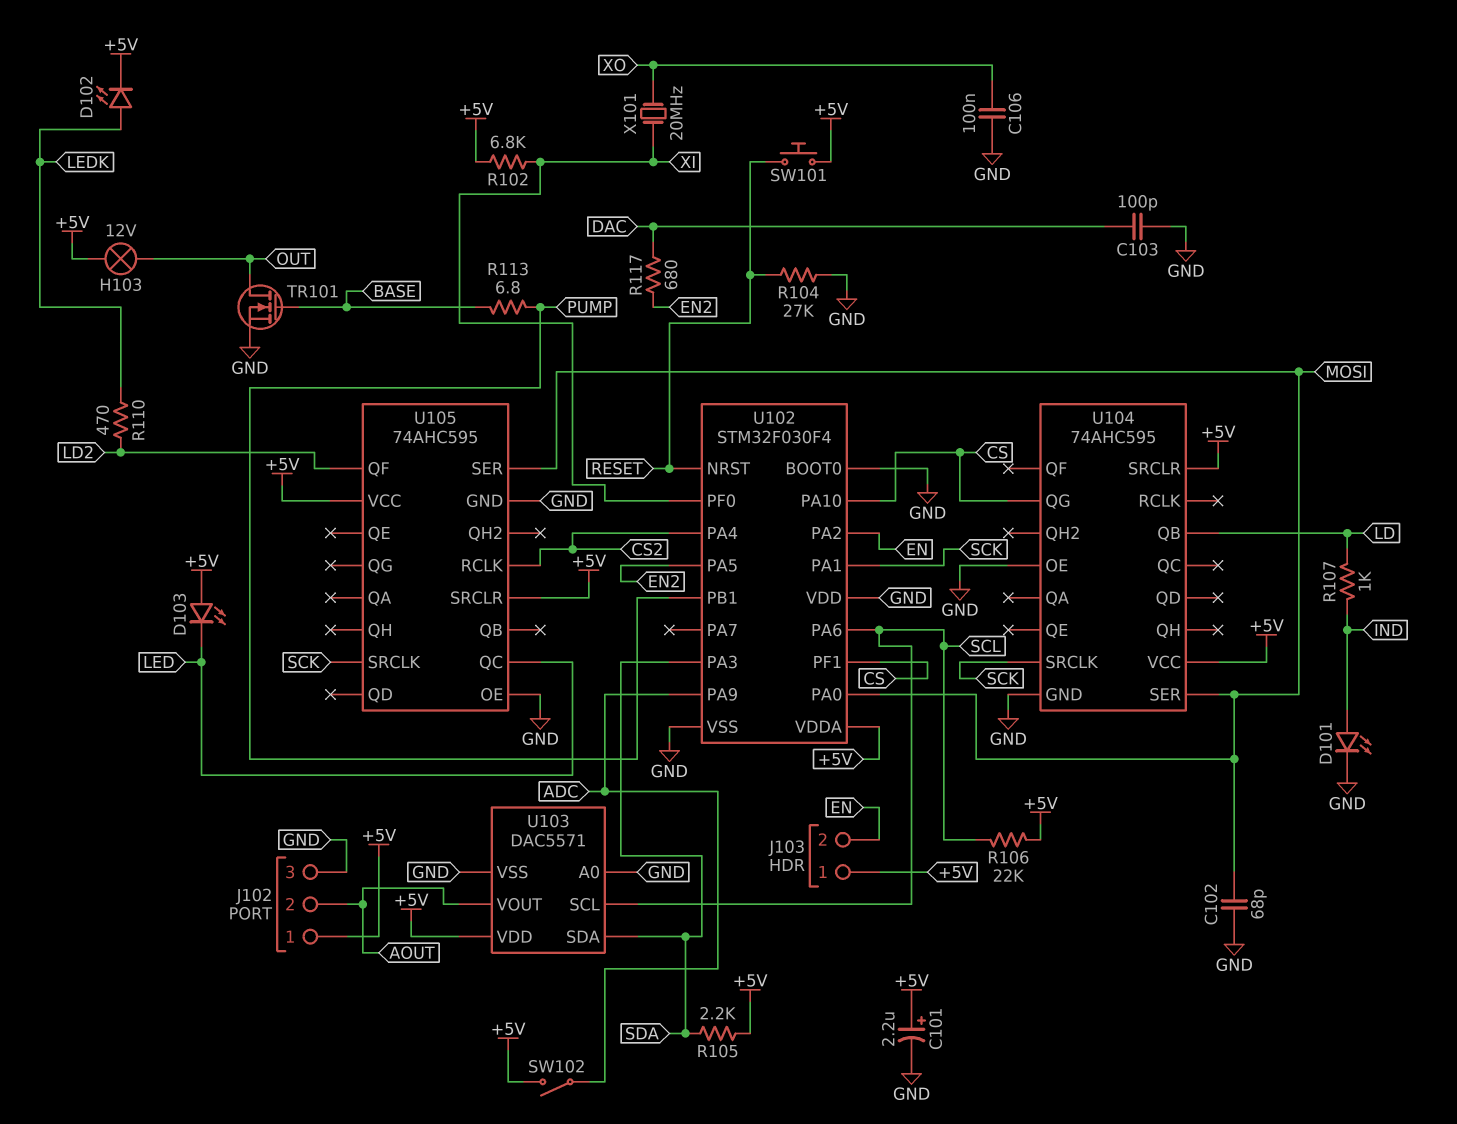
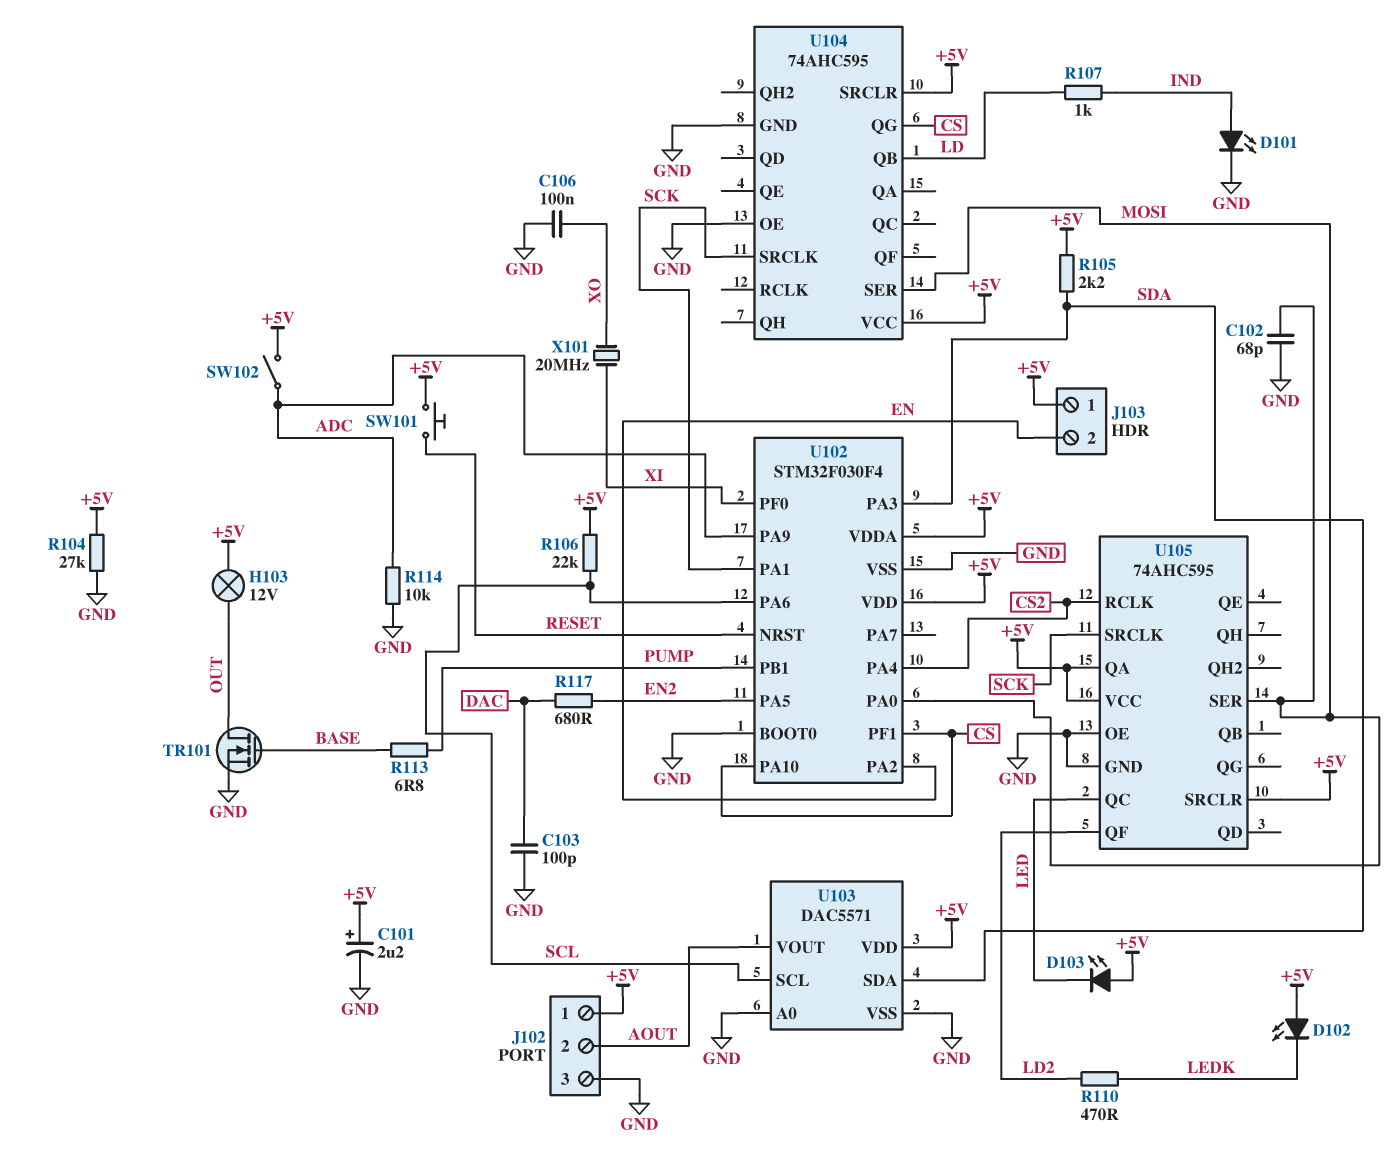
D102: LED (A LEDK, K +5V) -> LED (A +5V, K LEDK)
R102: 6.8k (+5V, XI) -> none
R104: 27k (GND, RESET) -> 27k (+5V, GND)
R114: none -> 10k (ADC, GND)
U102 pin VDD: GND -> +5V
U105 pin QA: none -> +5V

